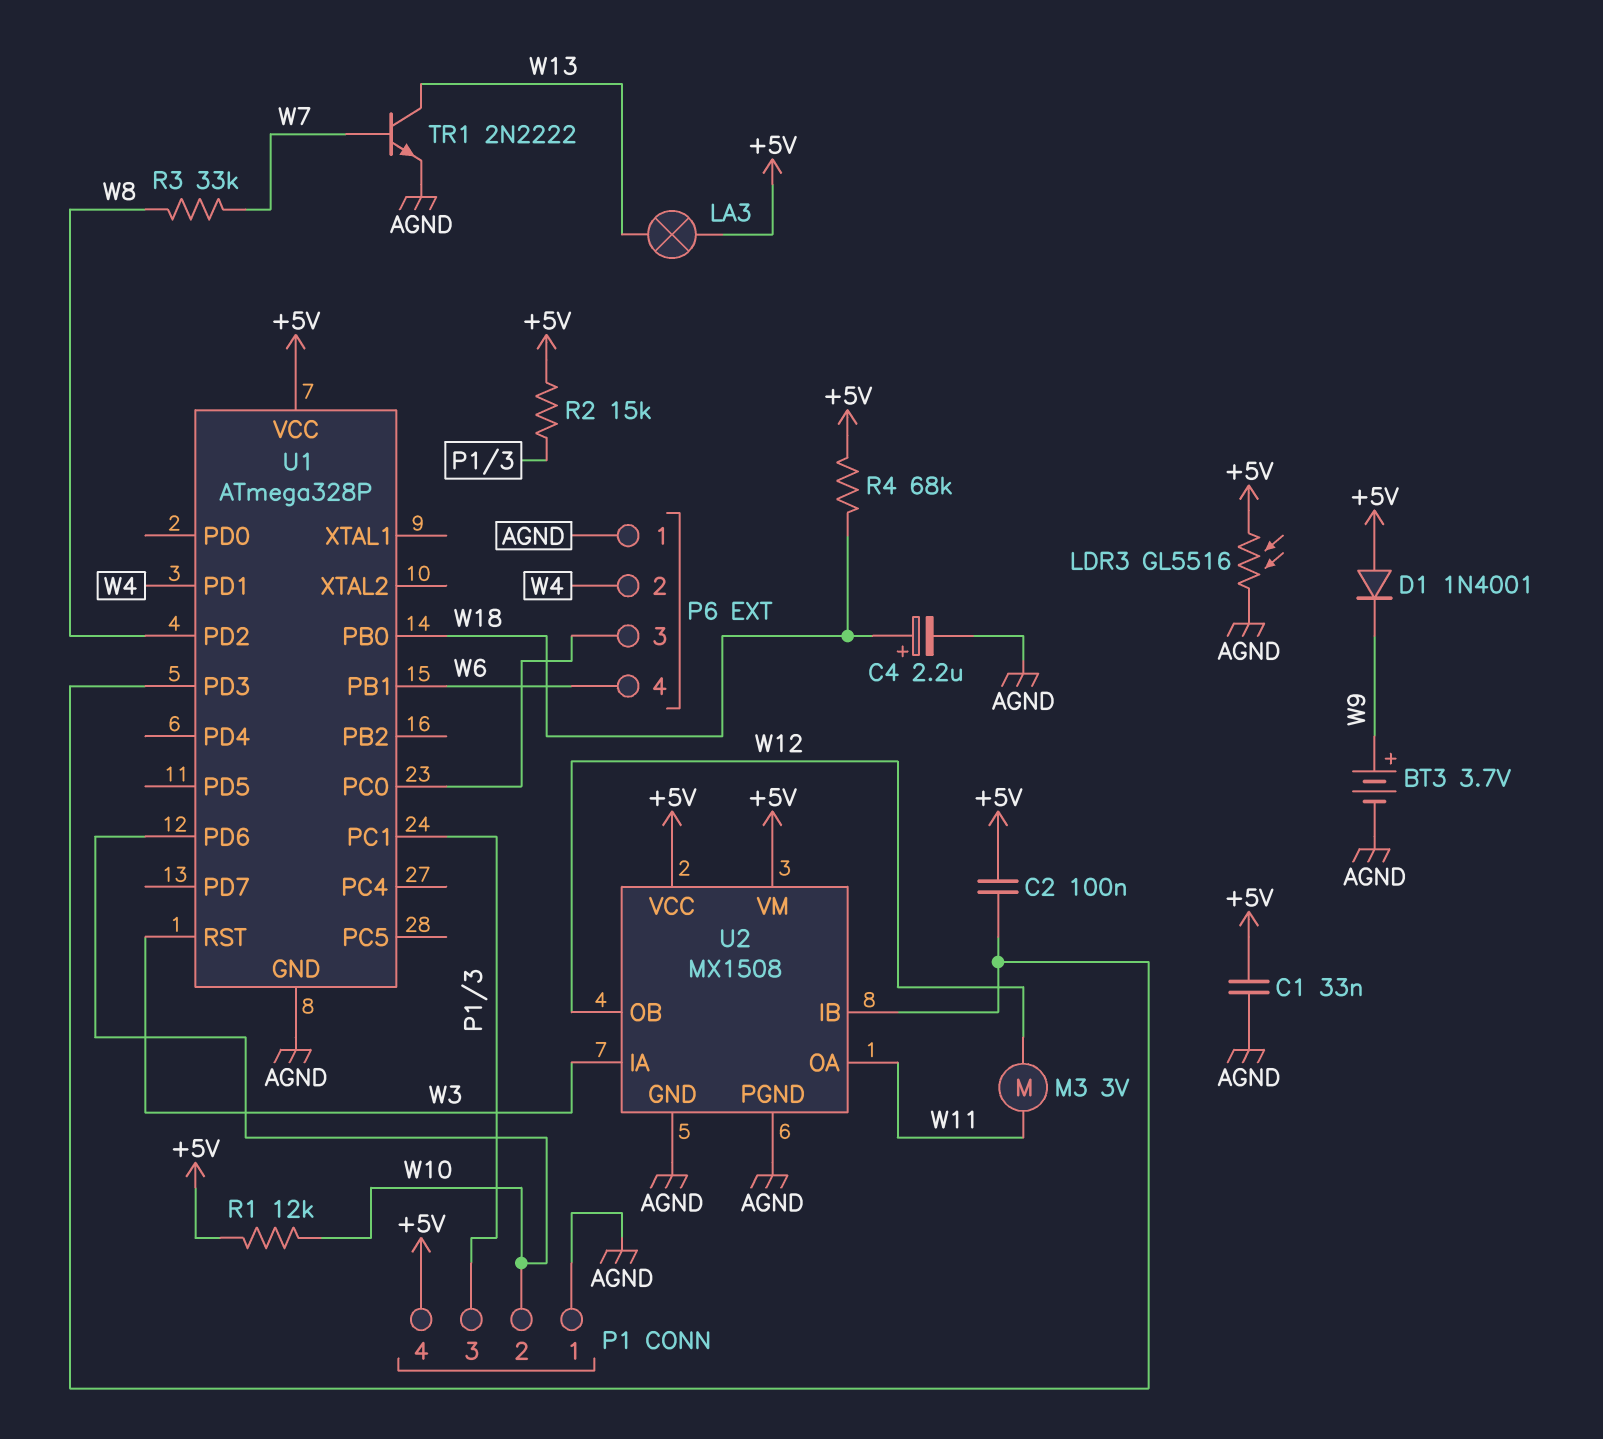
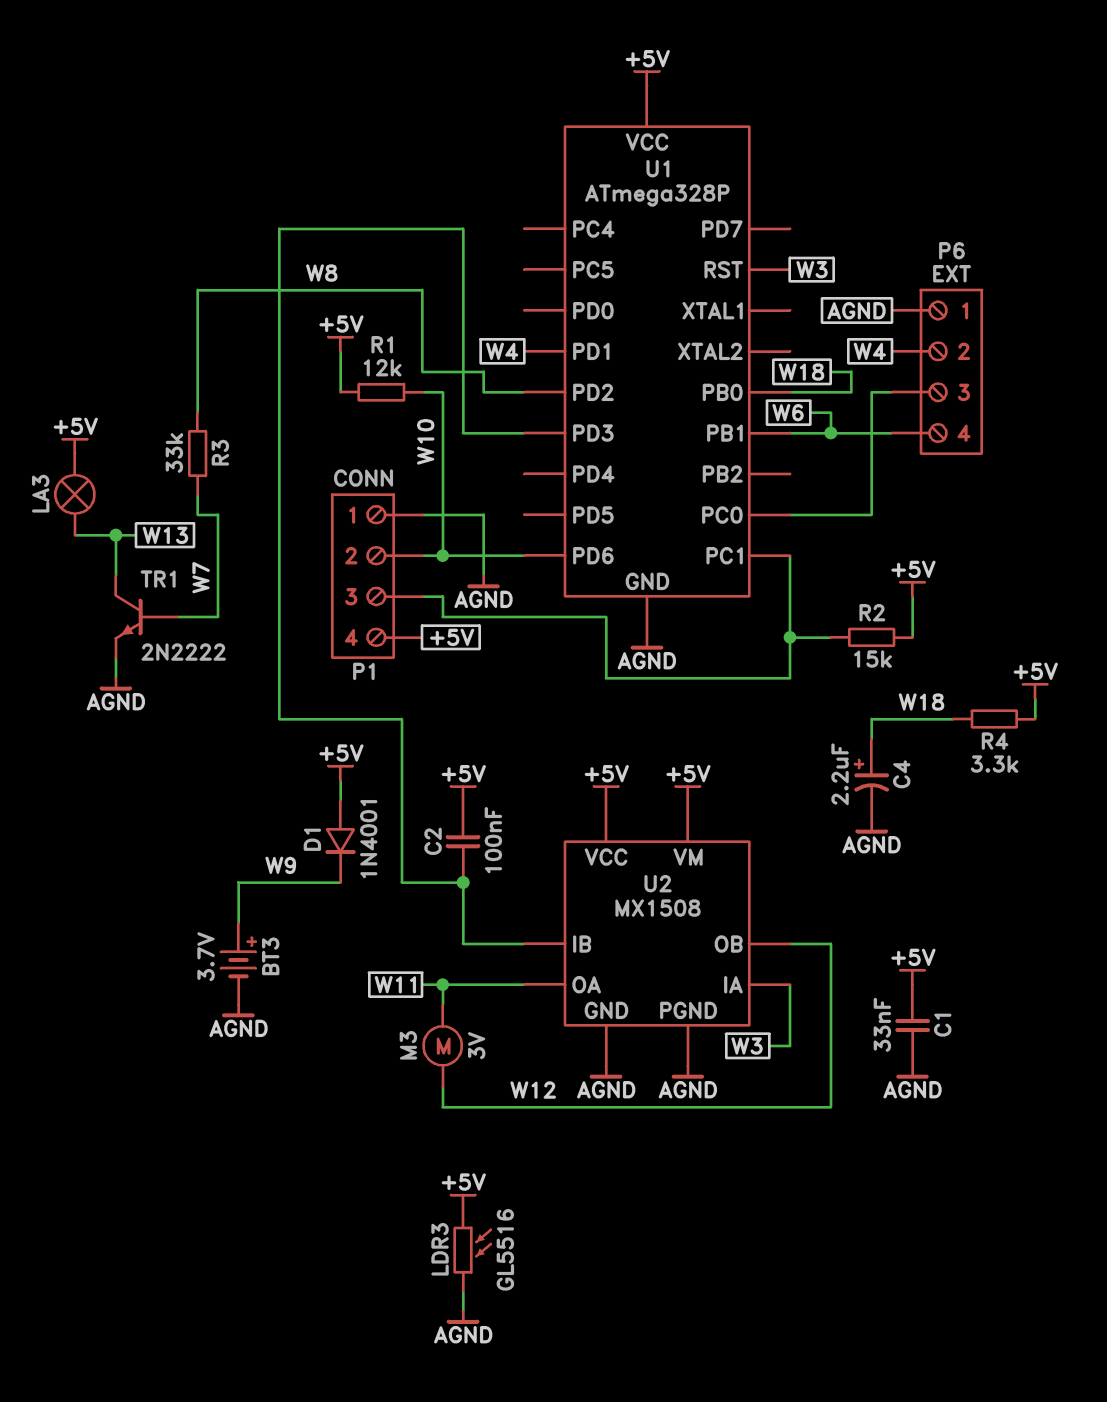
R4: 68k (+5V, W18) -> 3.3k (+5V, W18)

